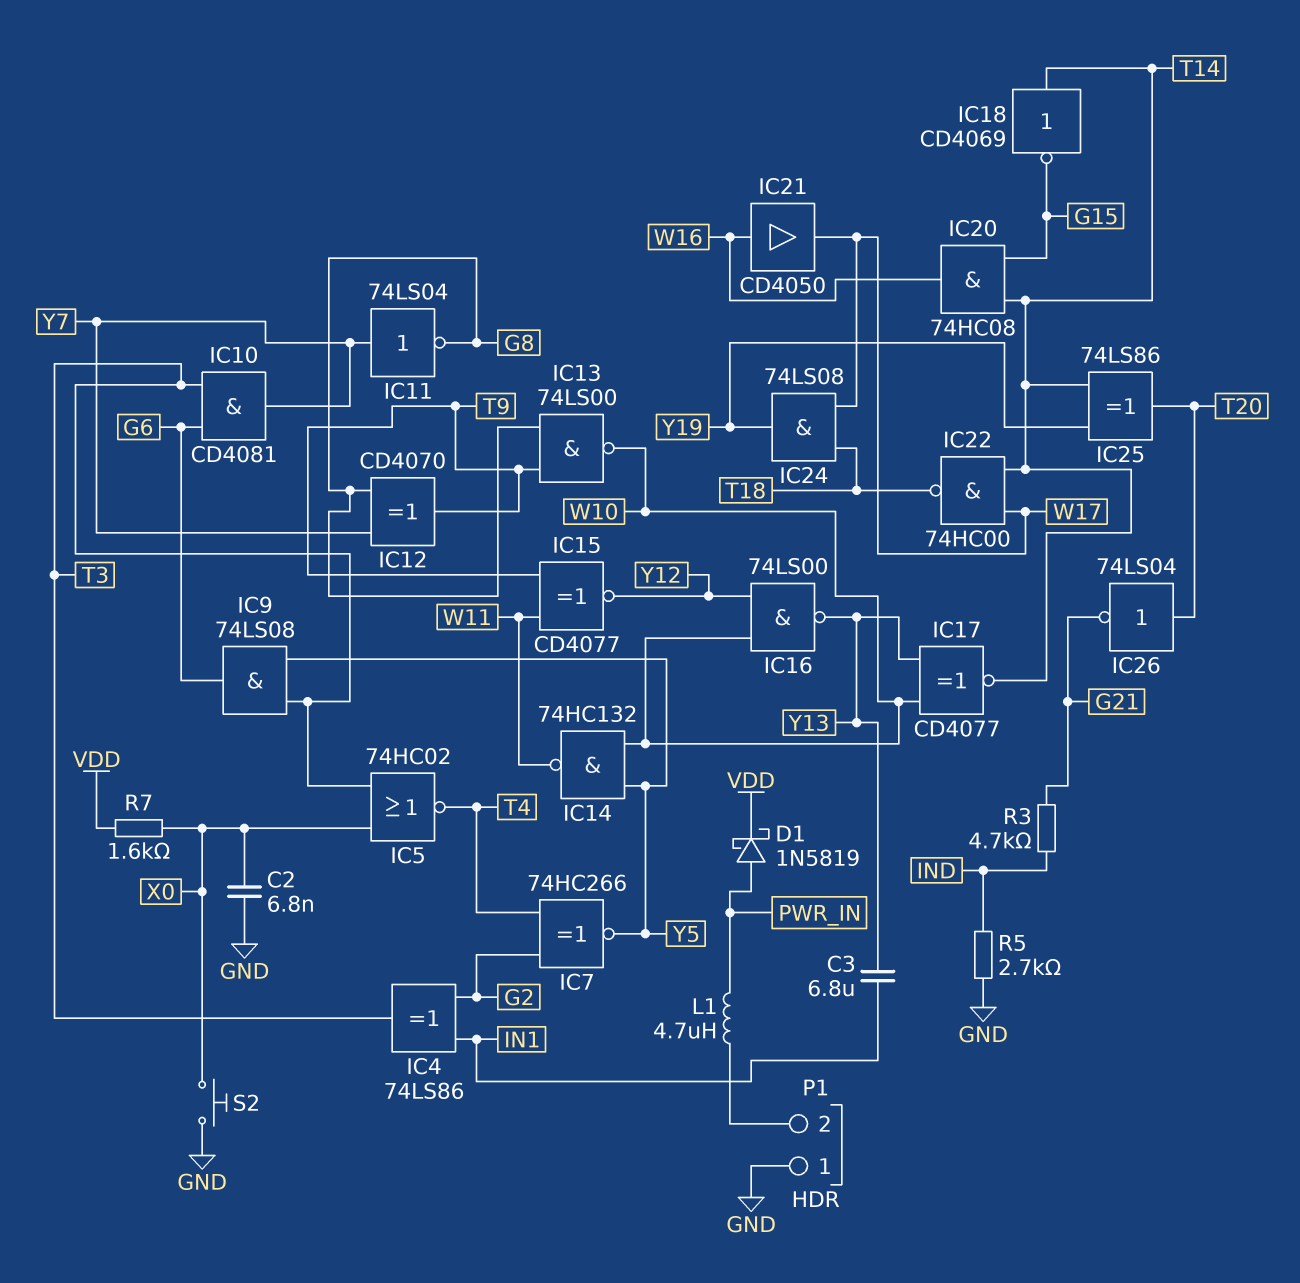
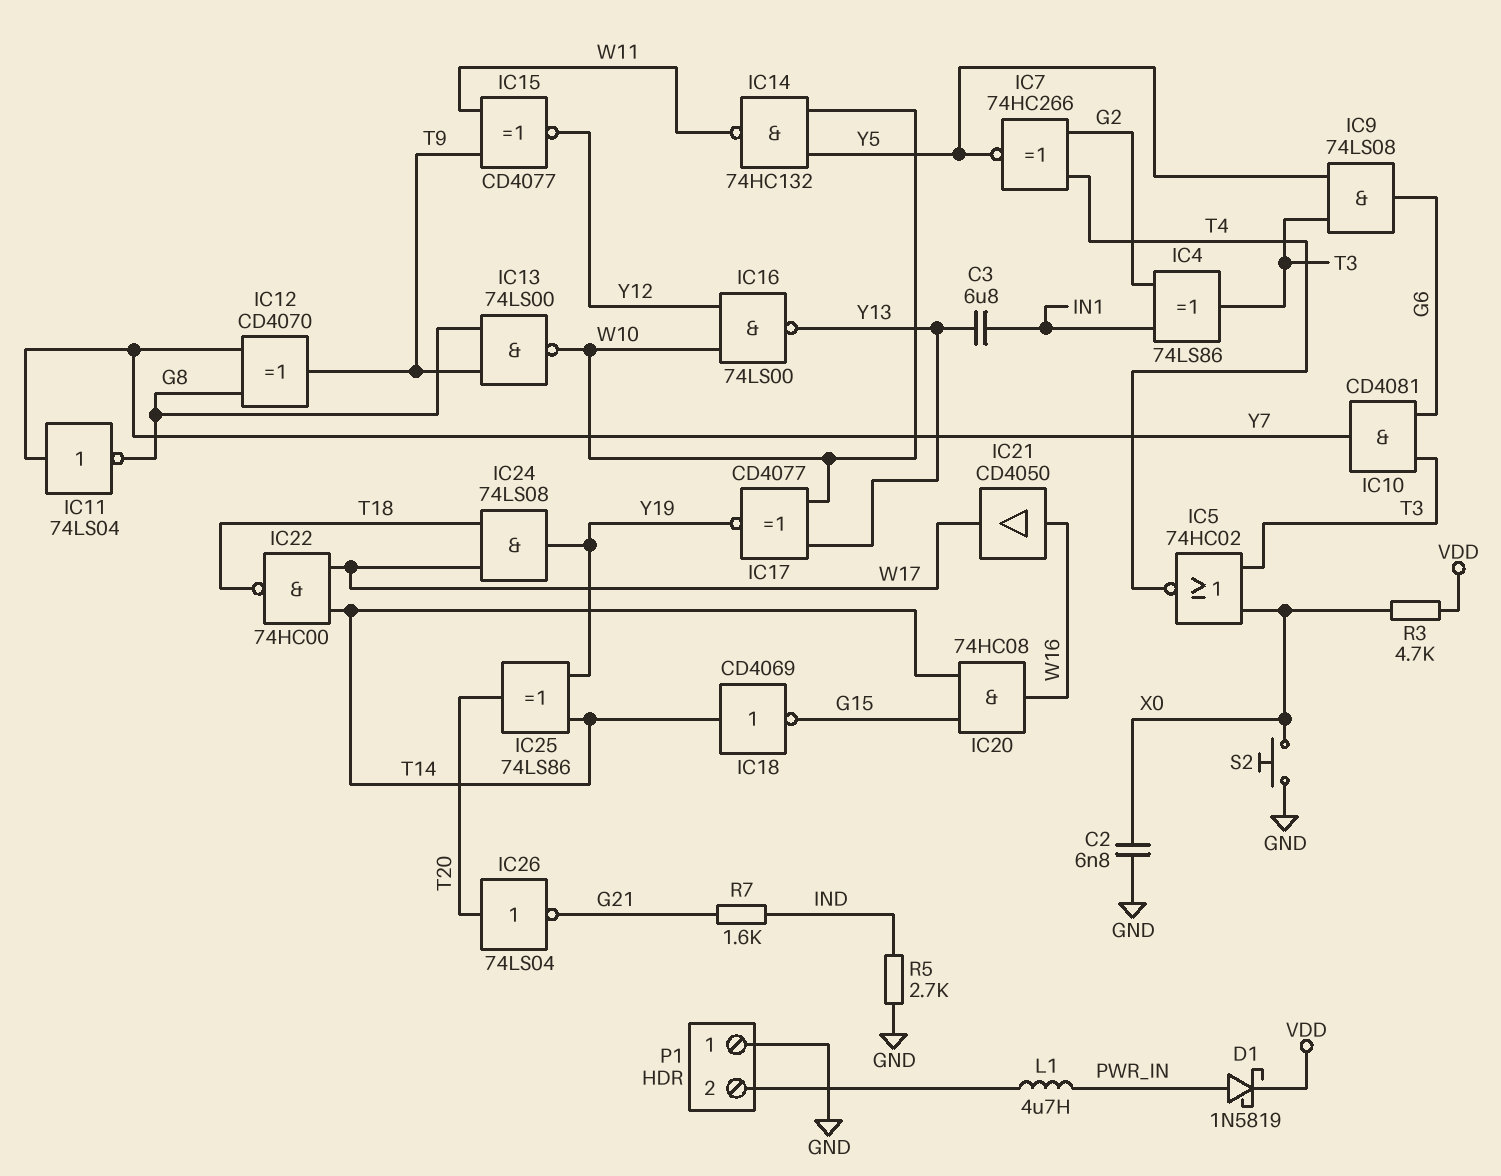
IC17: XNOR CD4077 (in W10, in Y13, out T14) -> XNOR CD4077 (in W10, in Y13, out Y19)
R3: 4.7k (G21, IND) -> 4.7k (VDD, X0)
R7: 1.6k (VDD, X0) -> 1.6k (G21, IND)

